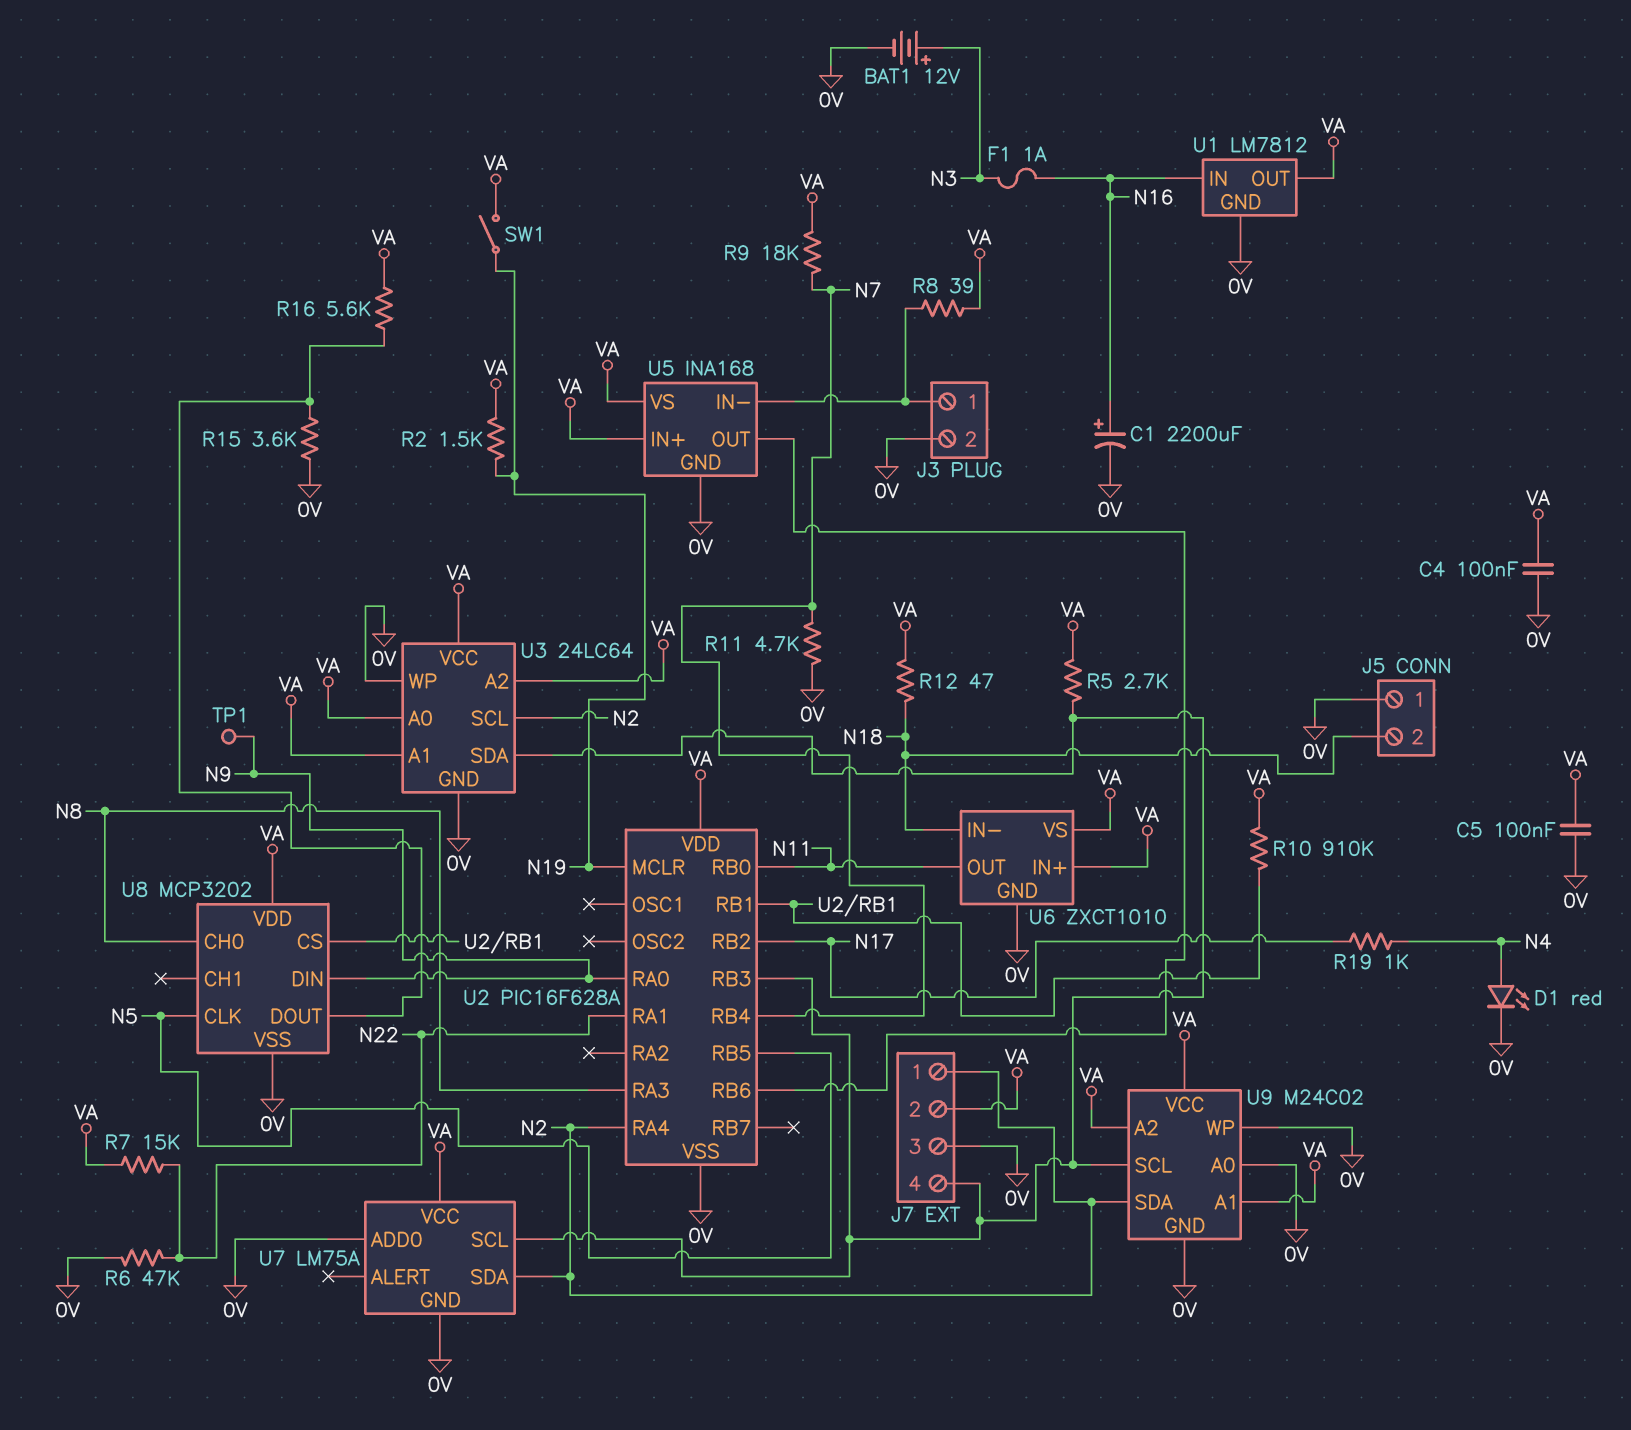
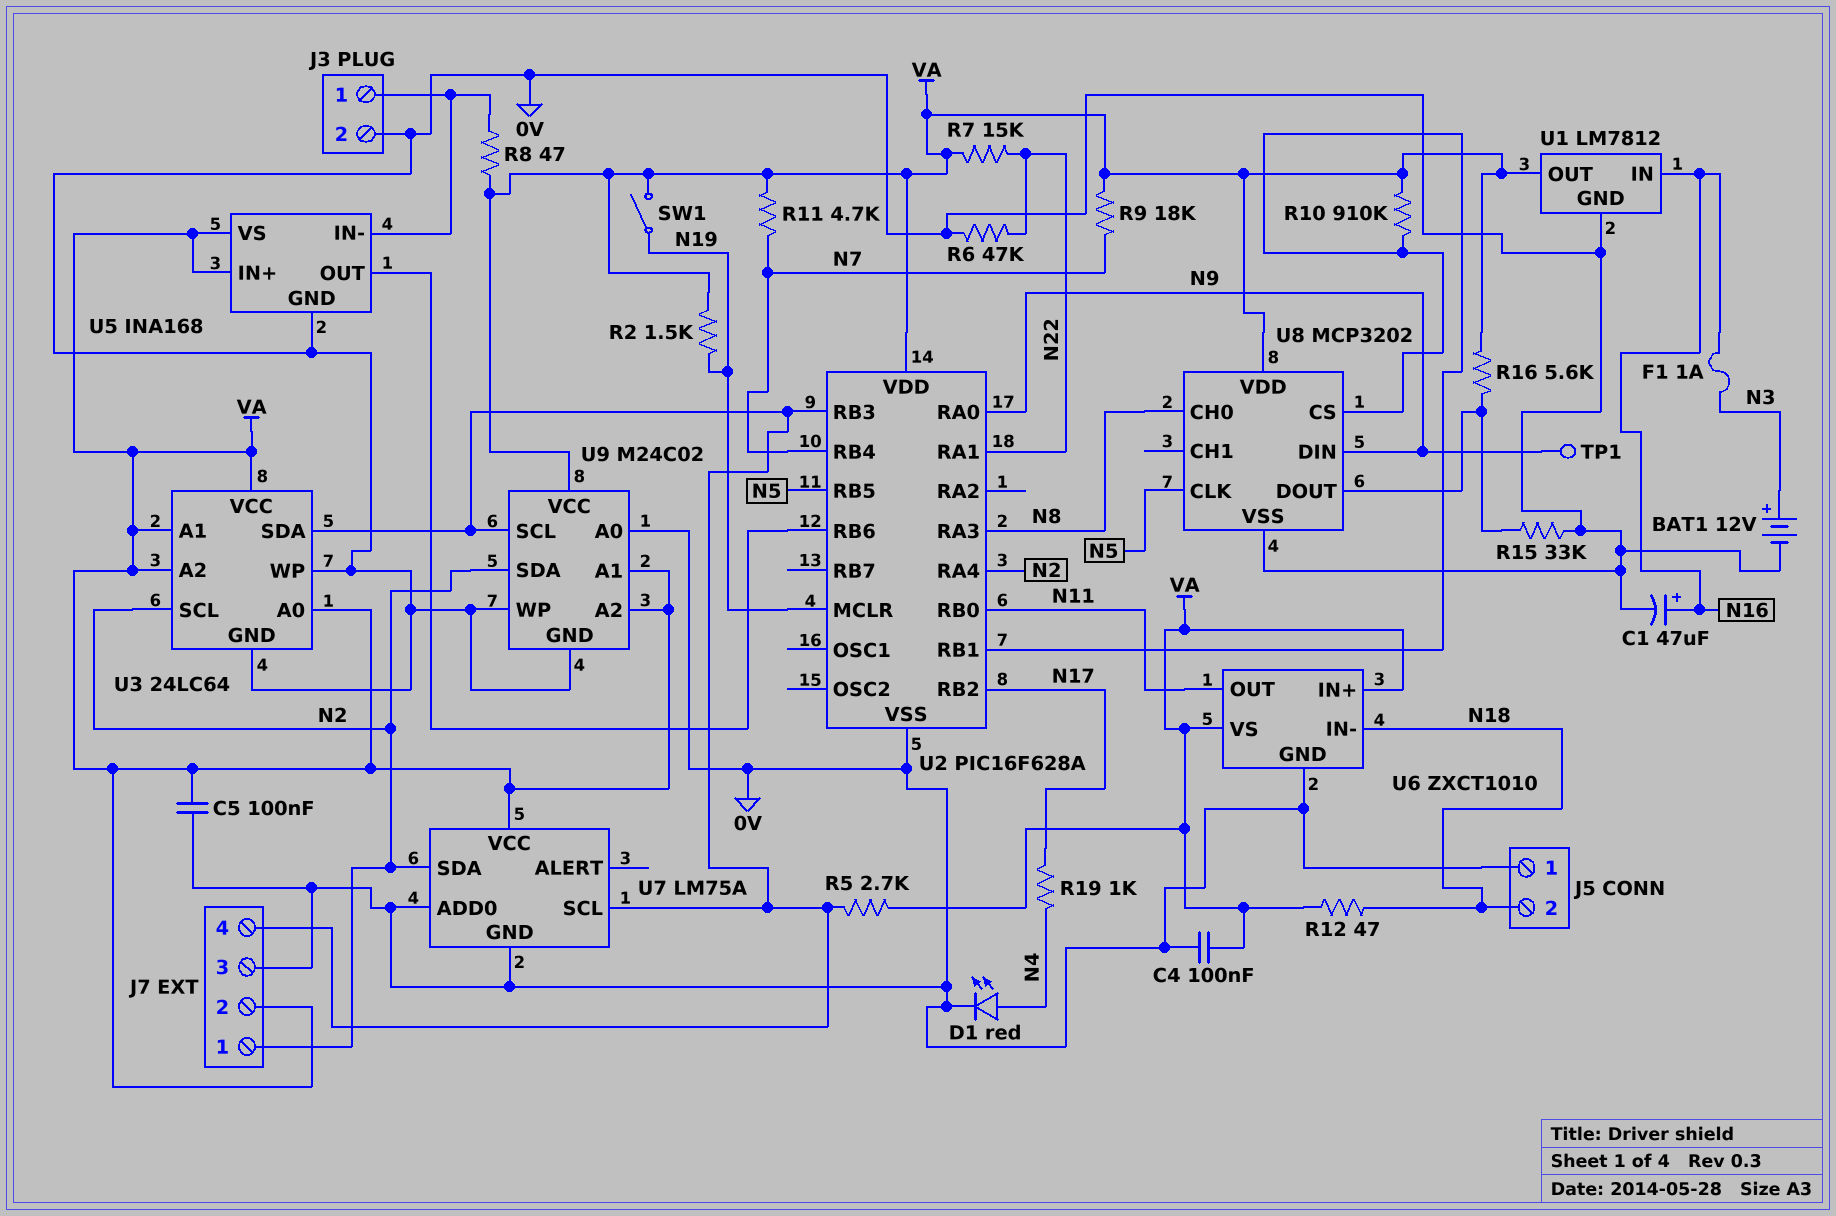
C1: 2200uF (plus N16, minus 0V) -> 47uF (plus N16, minus 0V)
R8: 39 (J3/1, VA) -> 47 (J3/1, VA)
R11: 4.7k (0V, N7) -> 4.7k (N7, VA)
R15: 3.6k (0V, U8/DOUT) -> 33k (0V, U8/DOUT)

